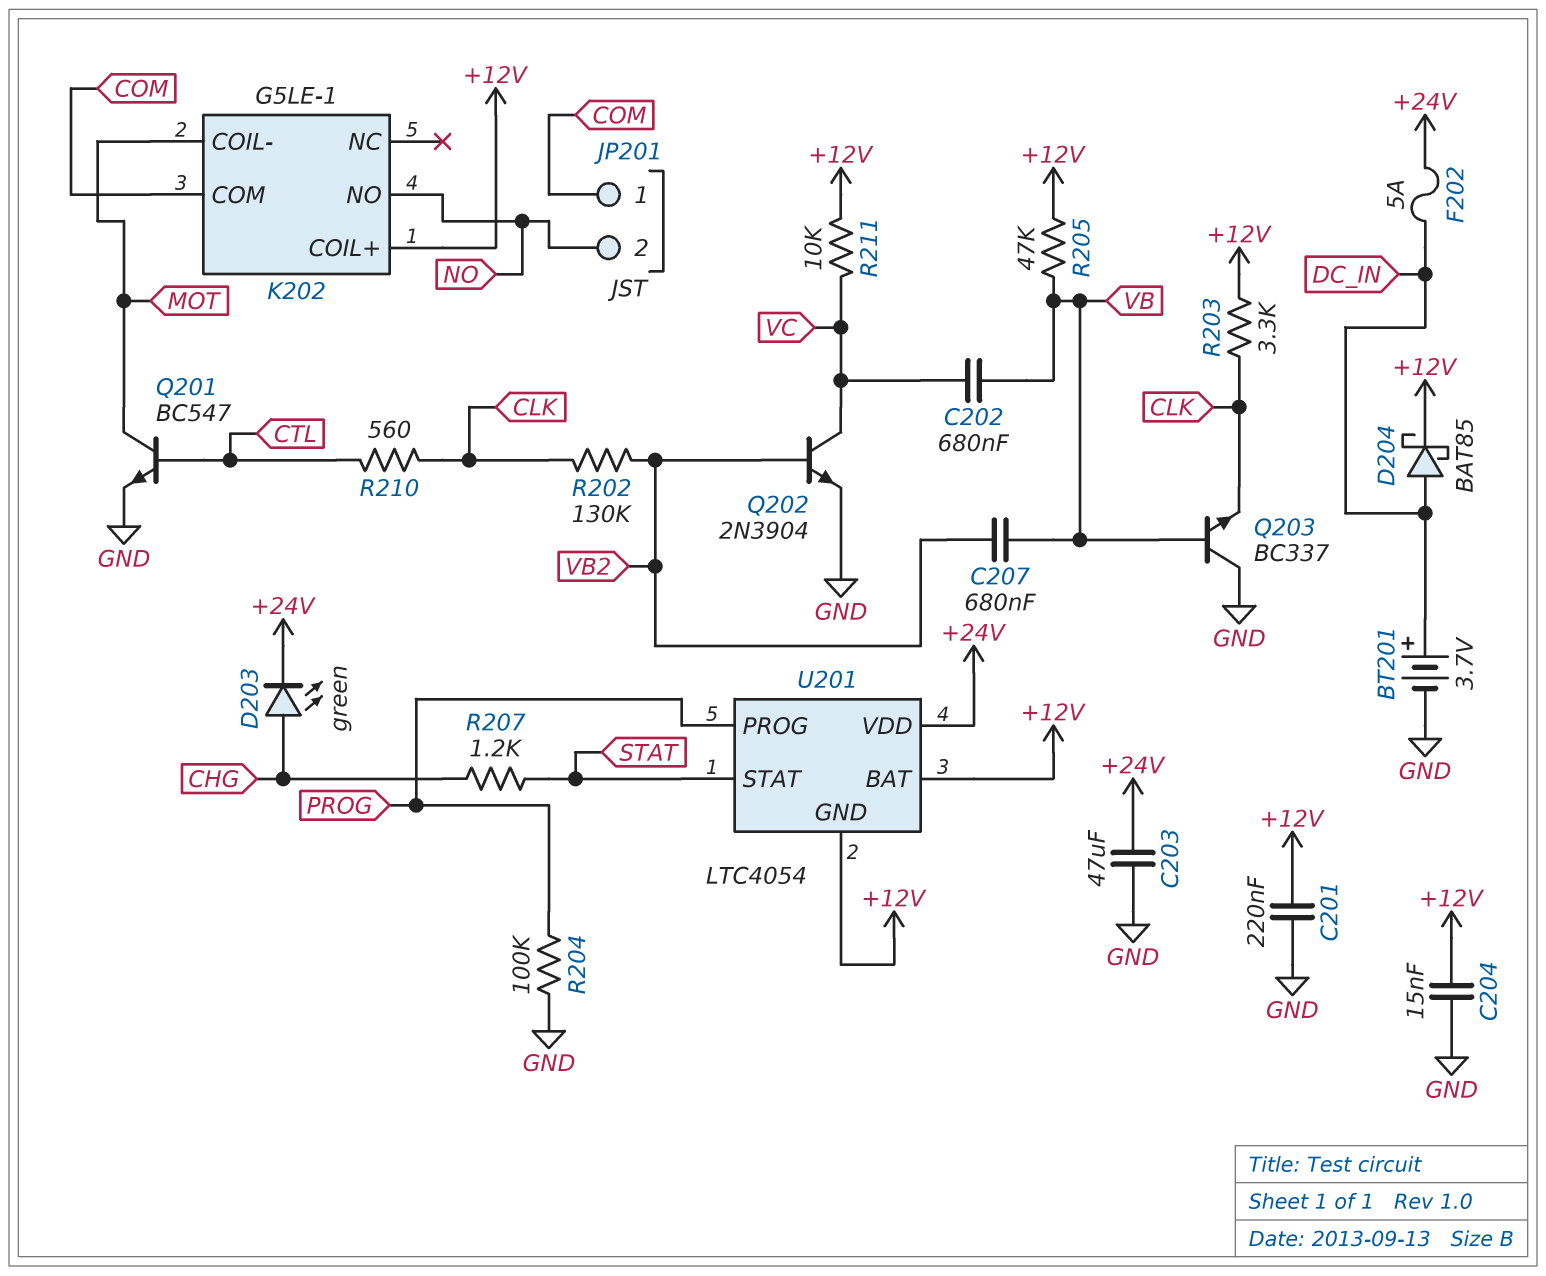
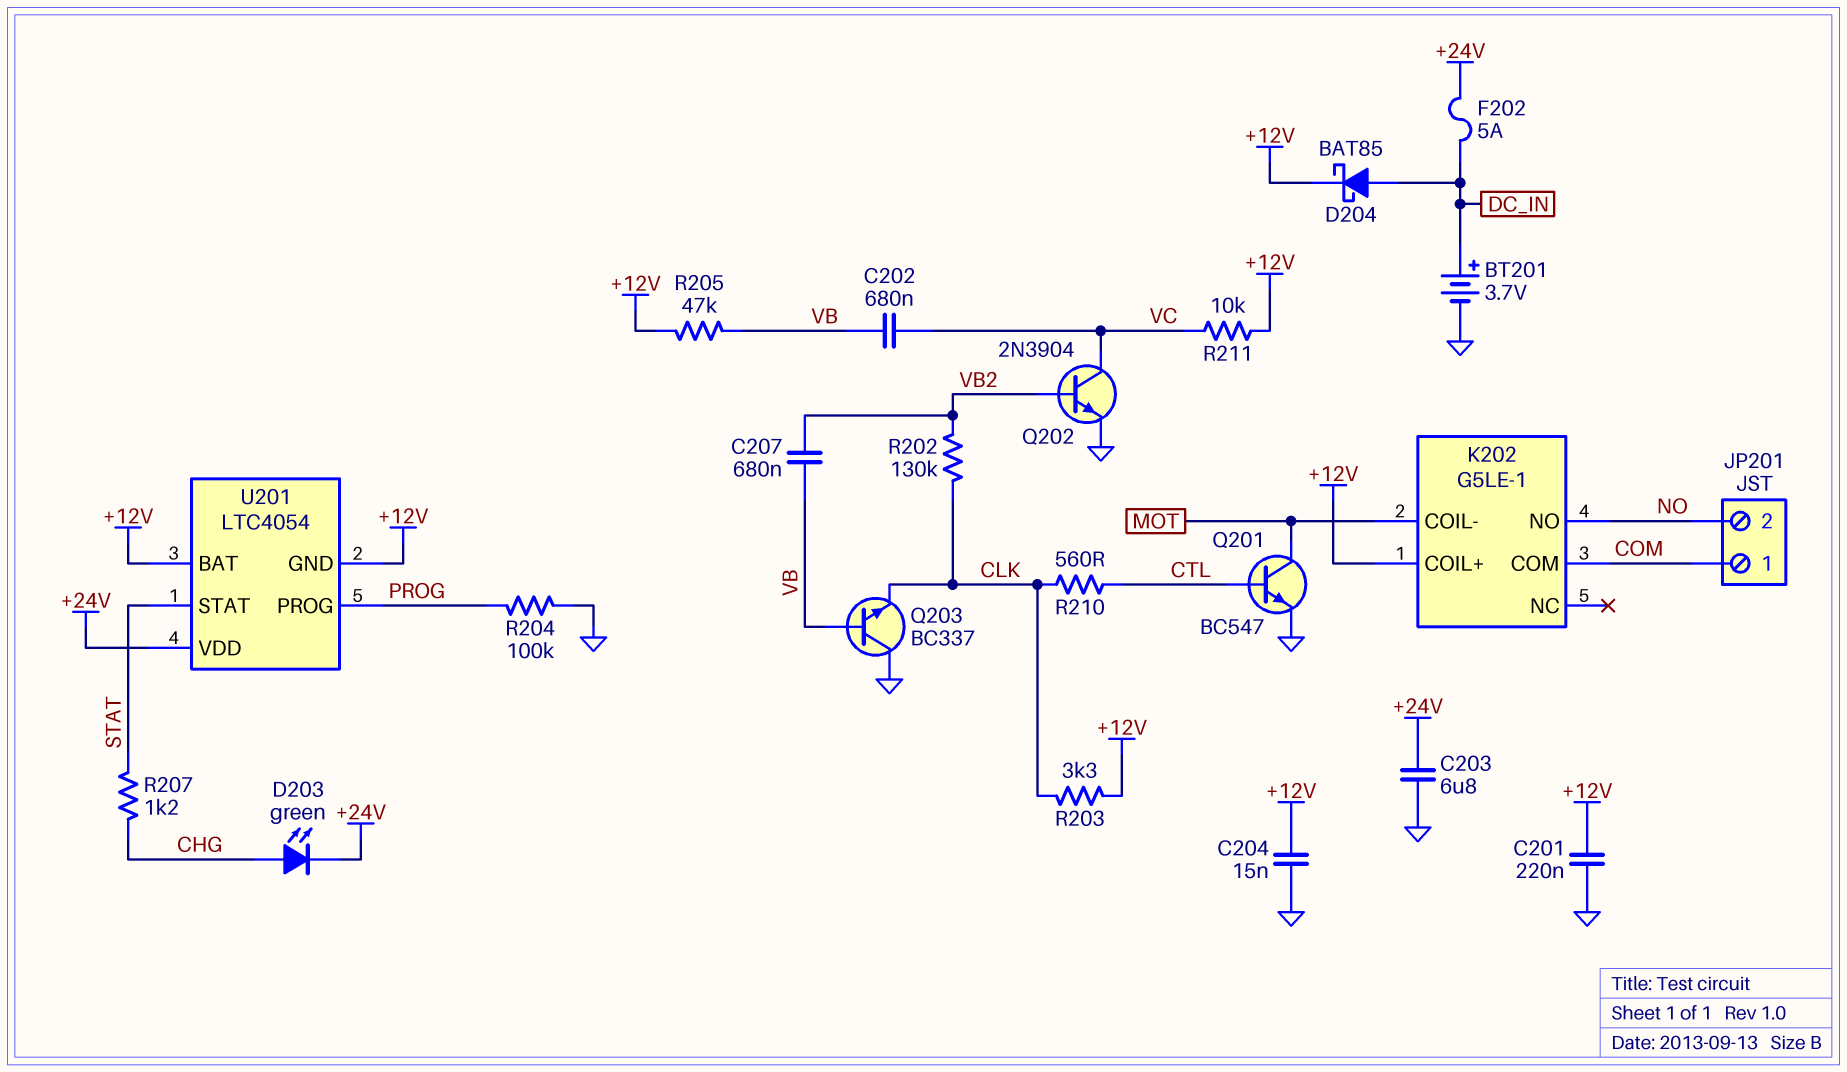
C203: 47uF (+24V, GND) -> 6.8uF (+24V, GND)

